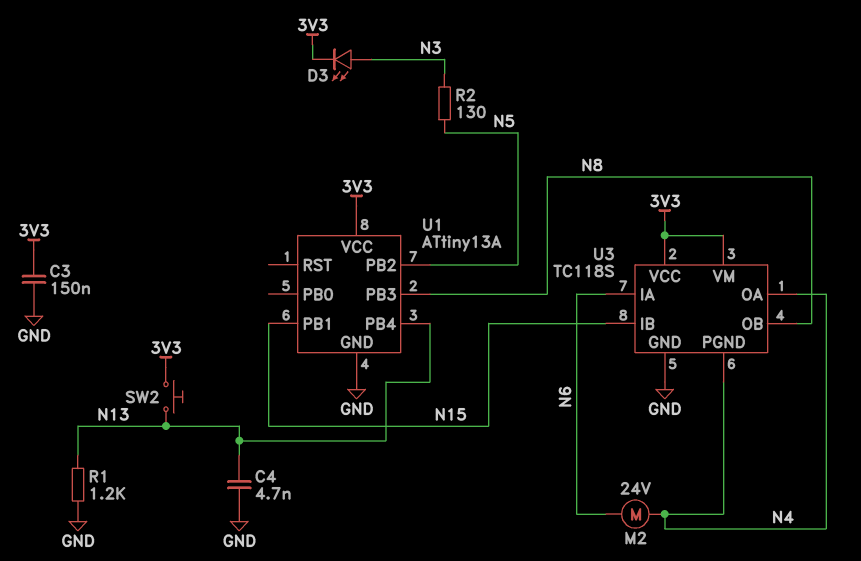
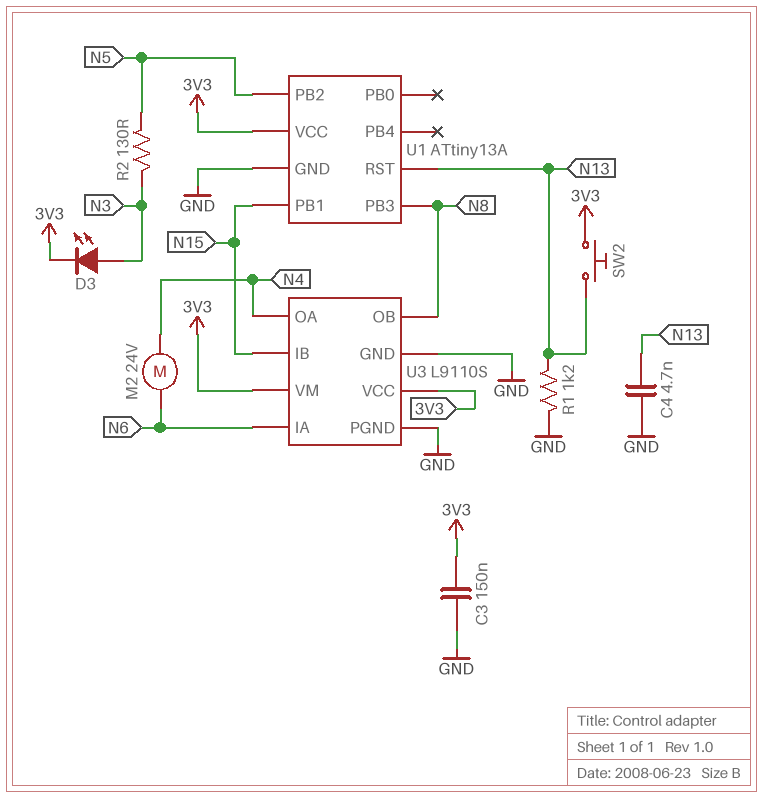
U1 pin PB4: N13 -> none
U1 pin RST: none -> N13
U3: TC118S -> L9110S
U3 pin PGND: N4 -> GND

